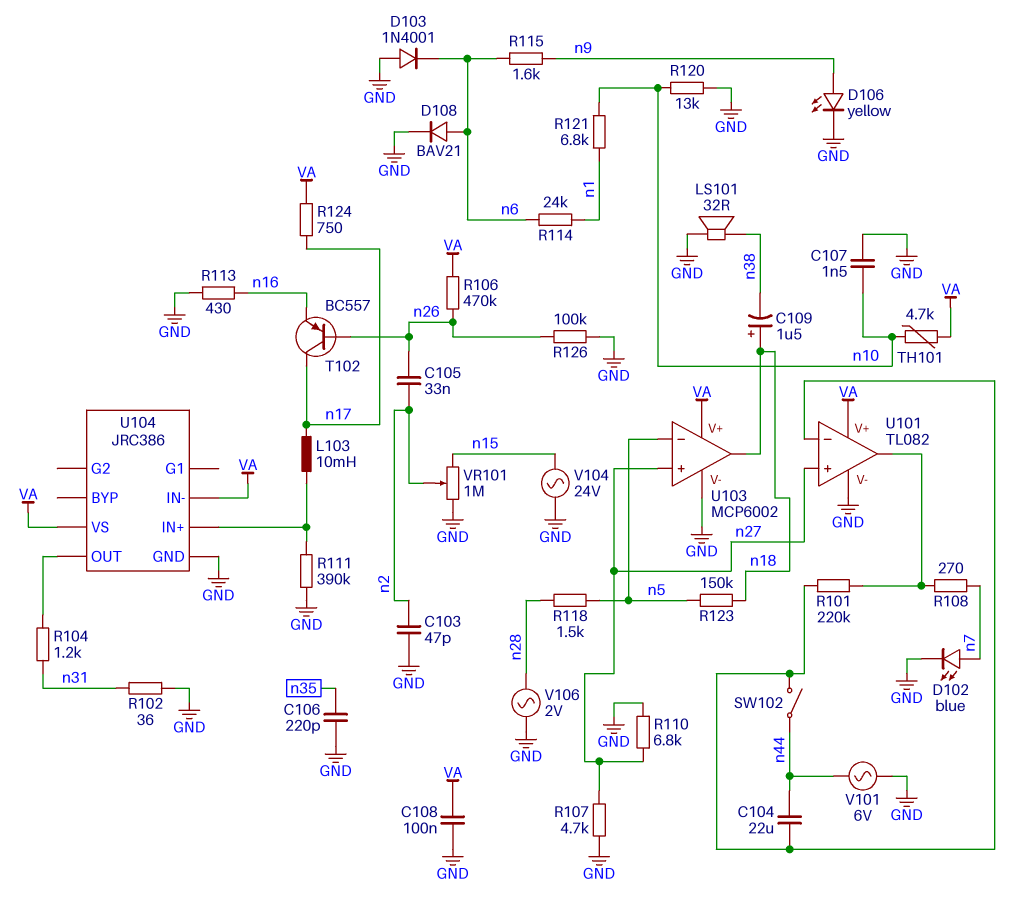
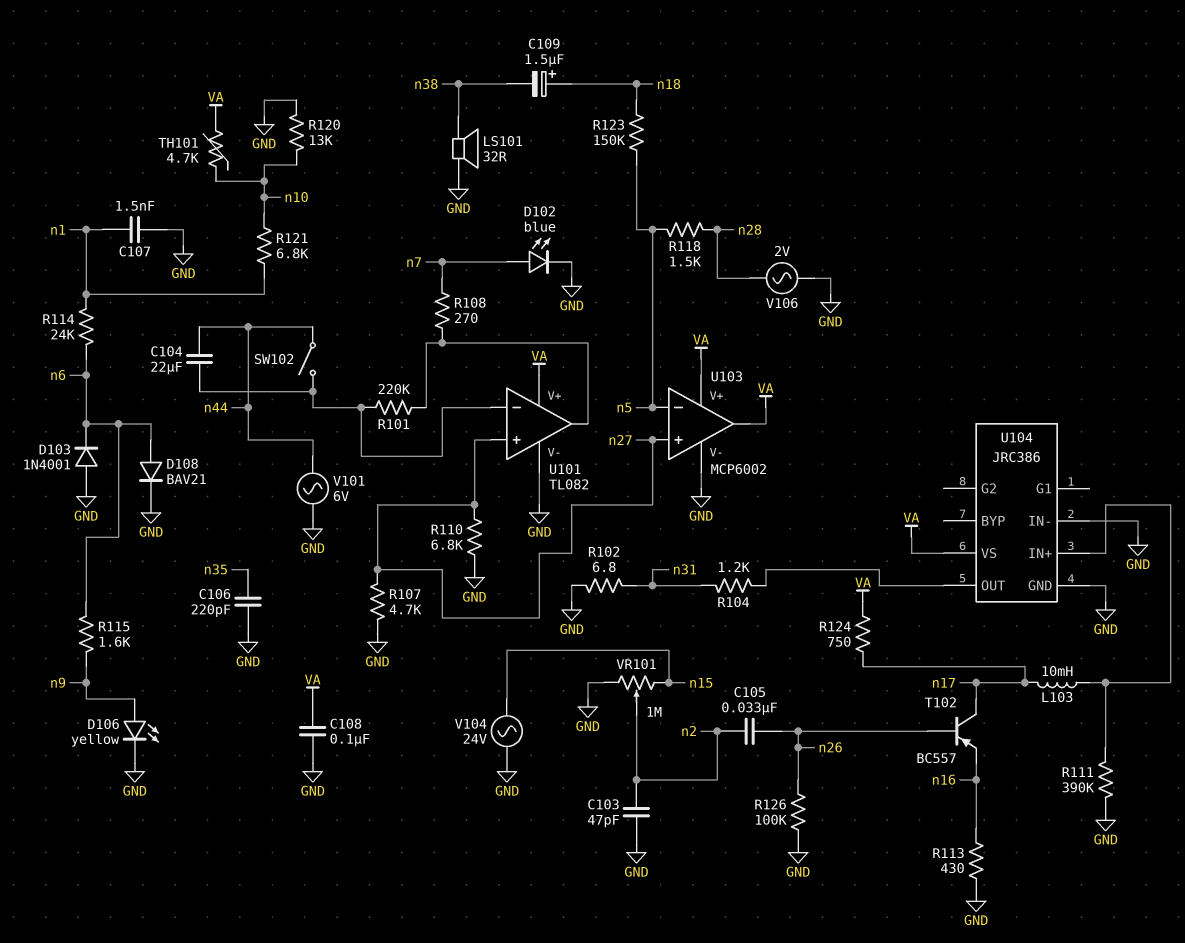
C107: 1.5nF (GND, n10) -> 1.5nF (GND, n1)
R102: 36 (GND, n31) -> 6.8 (GND, n31)
R106: 470k (VA, n26) -> none
U103 pin out: n18 -> VA
U104 pin IN-: VA -> GND

